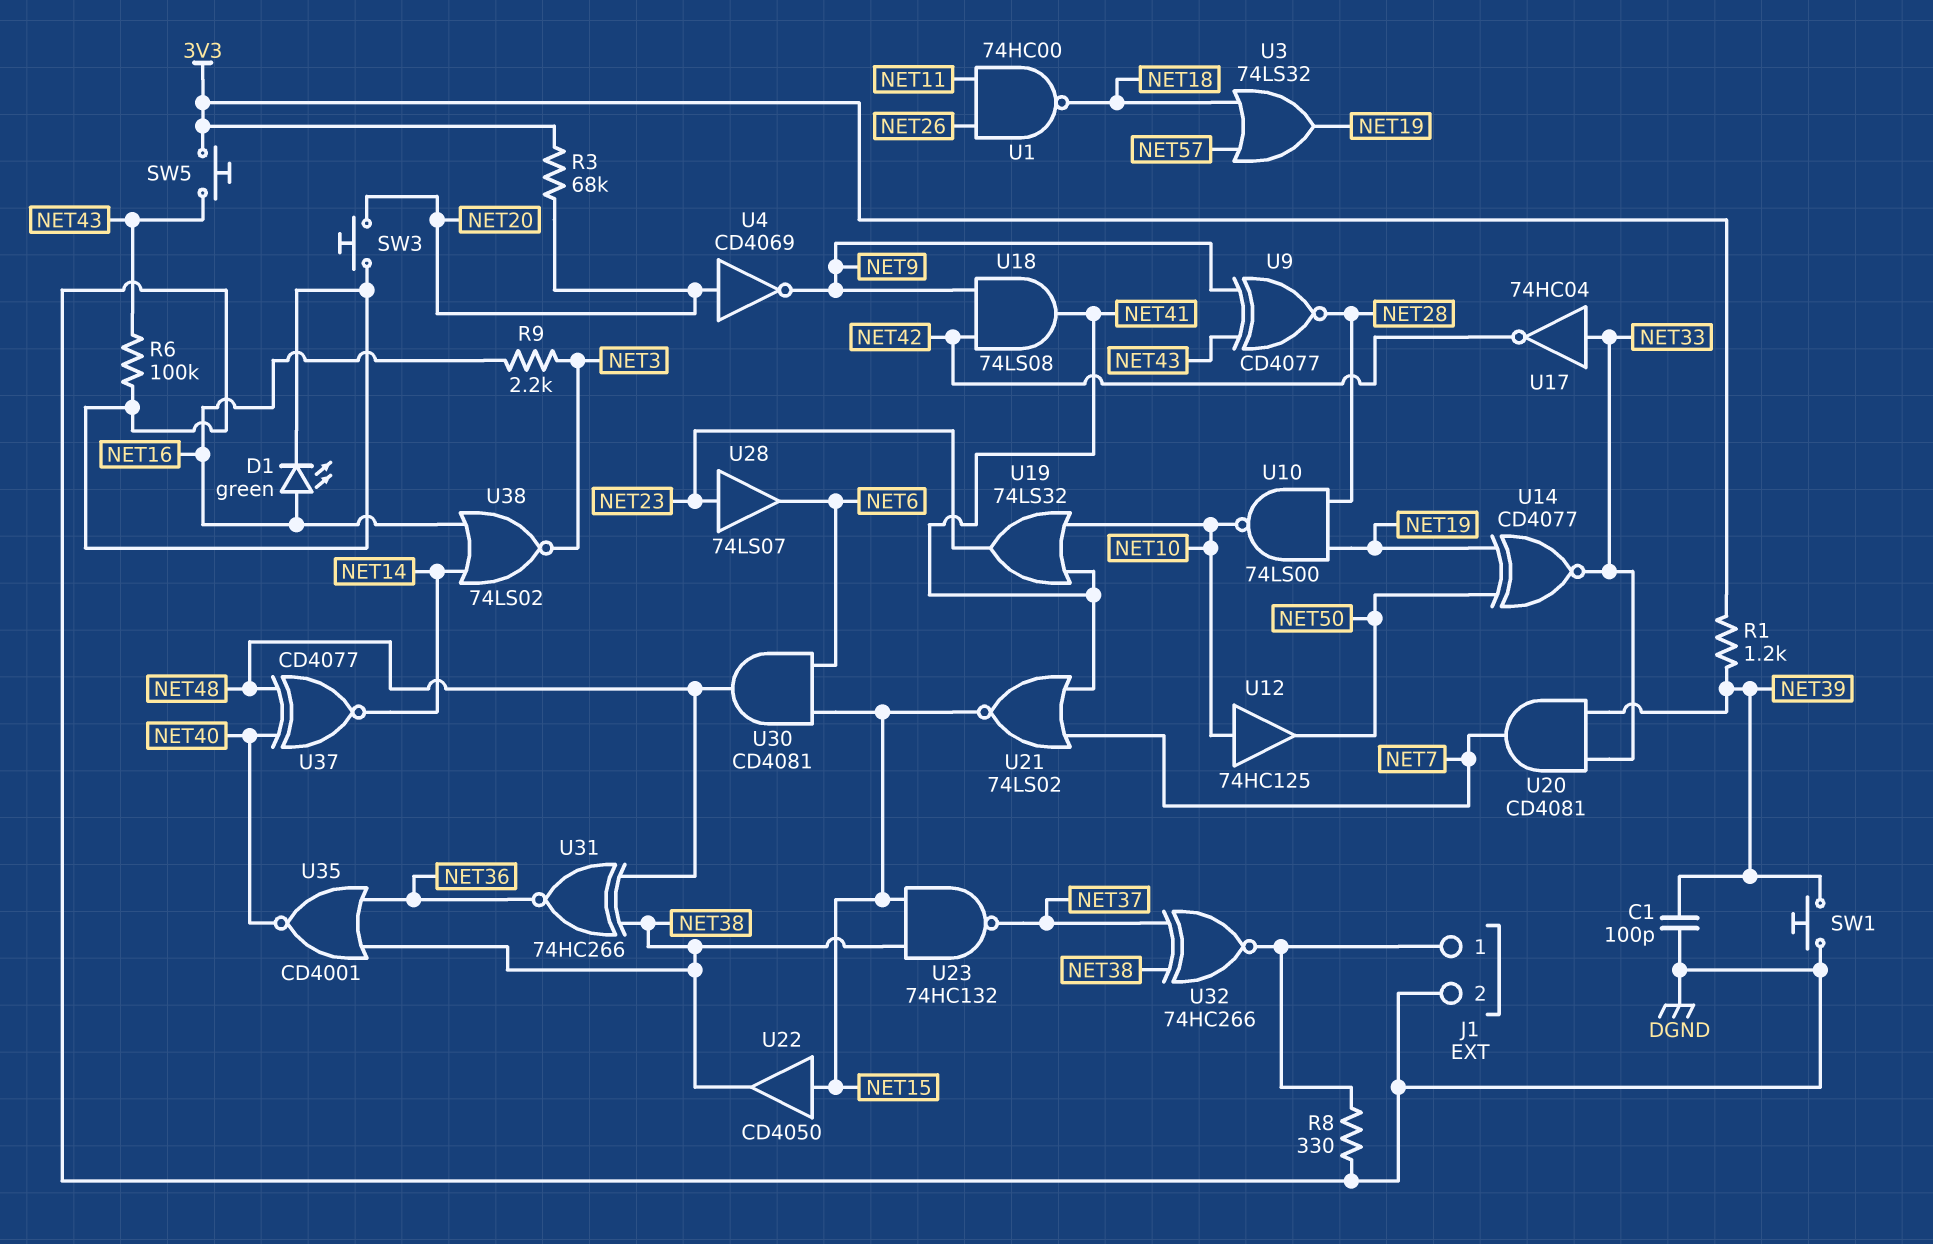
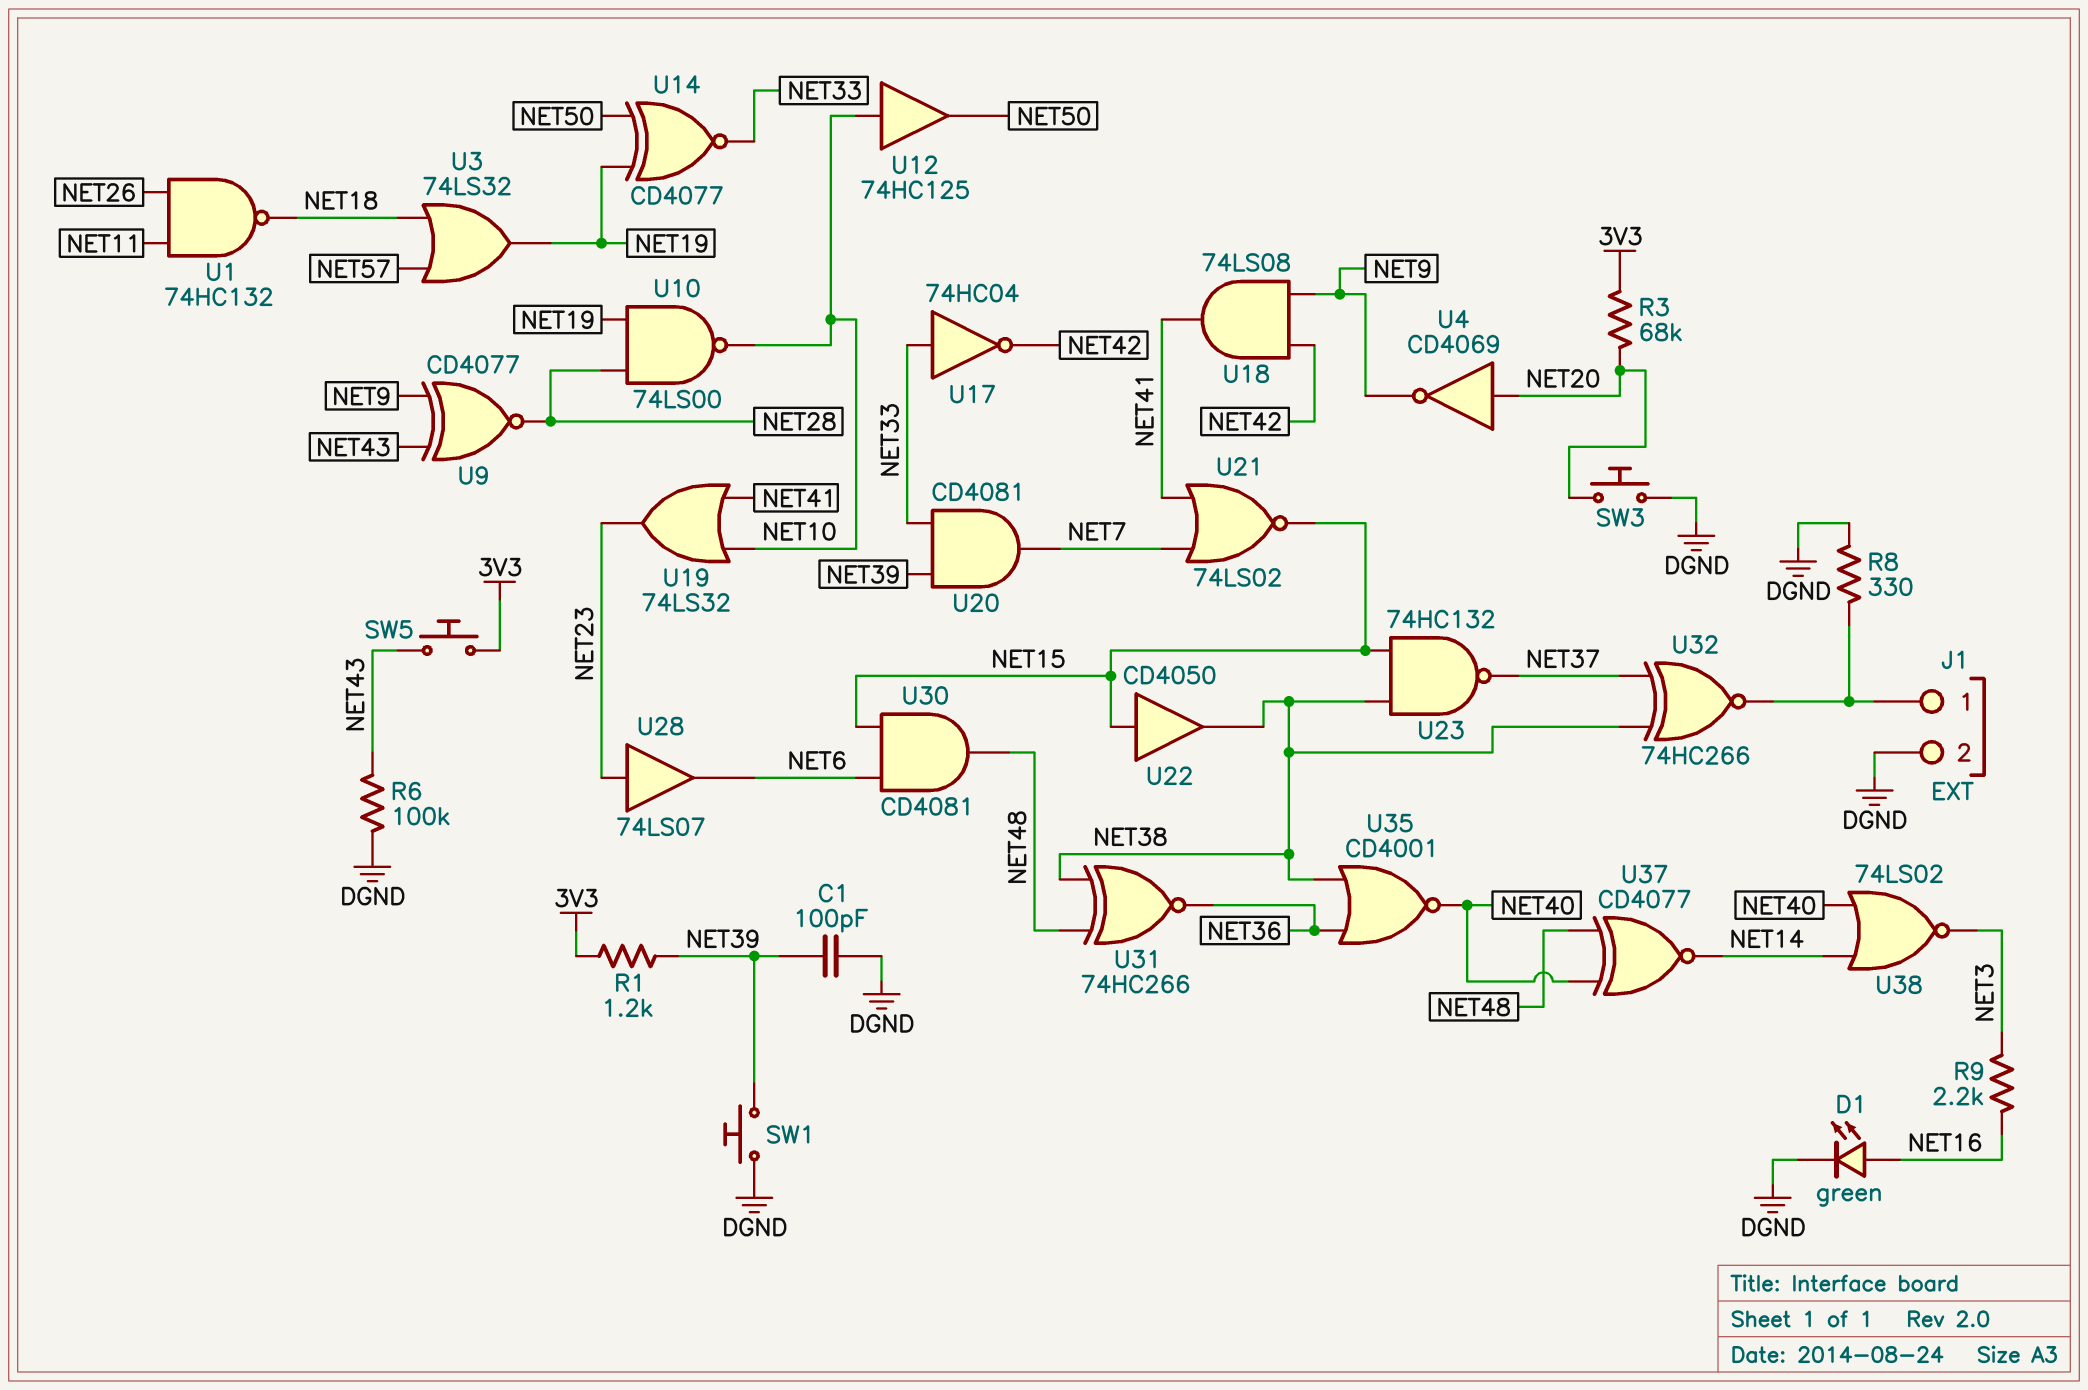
U1: NAND 74HC00 (in NET11, in NET26, out NET18) -> NAND 74HC132 (in NET11, in NET26, out NET18)
U38: NOR 74LS02 (in NET14, in NET16, out NET3) -> NOR 74LS02 (in NET14, in NET40, out NET3)

